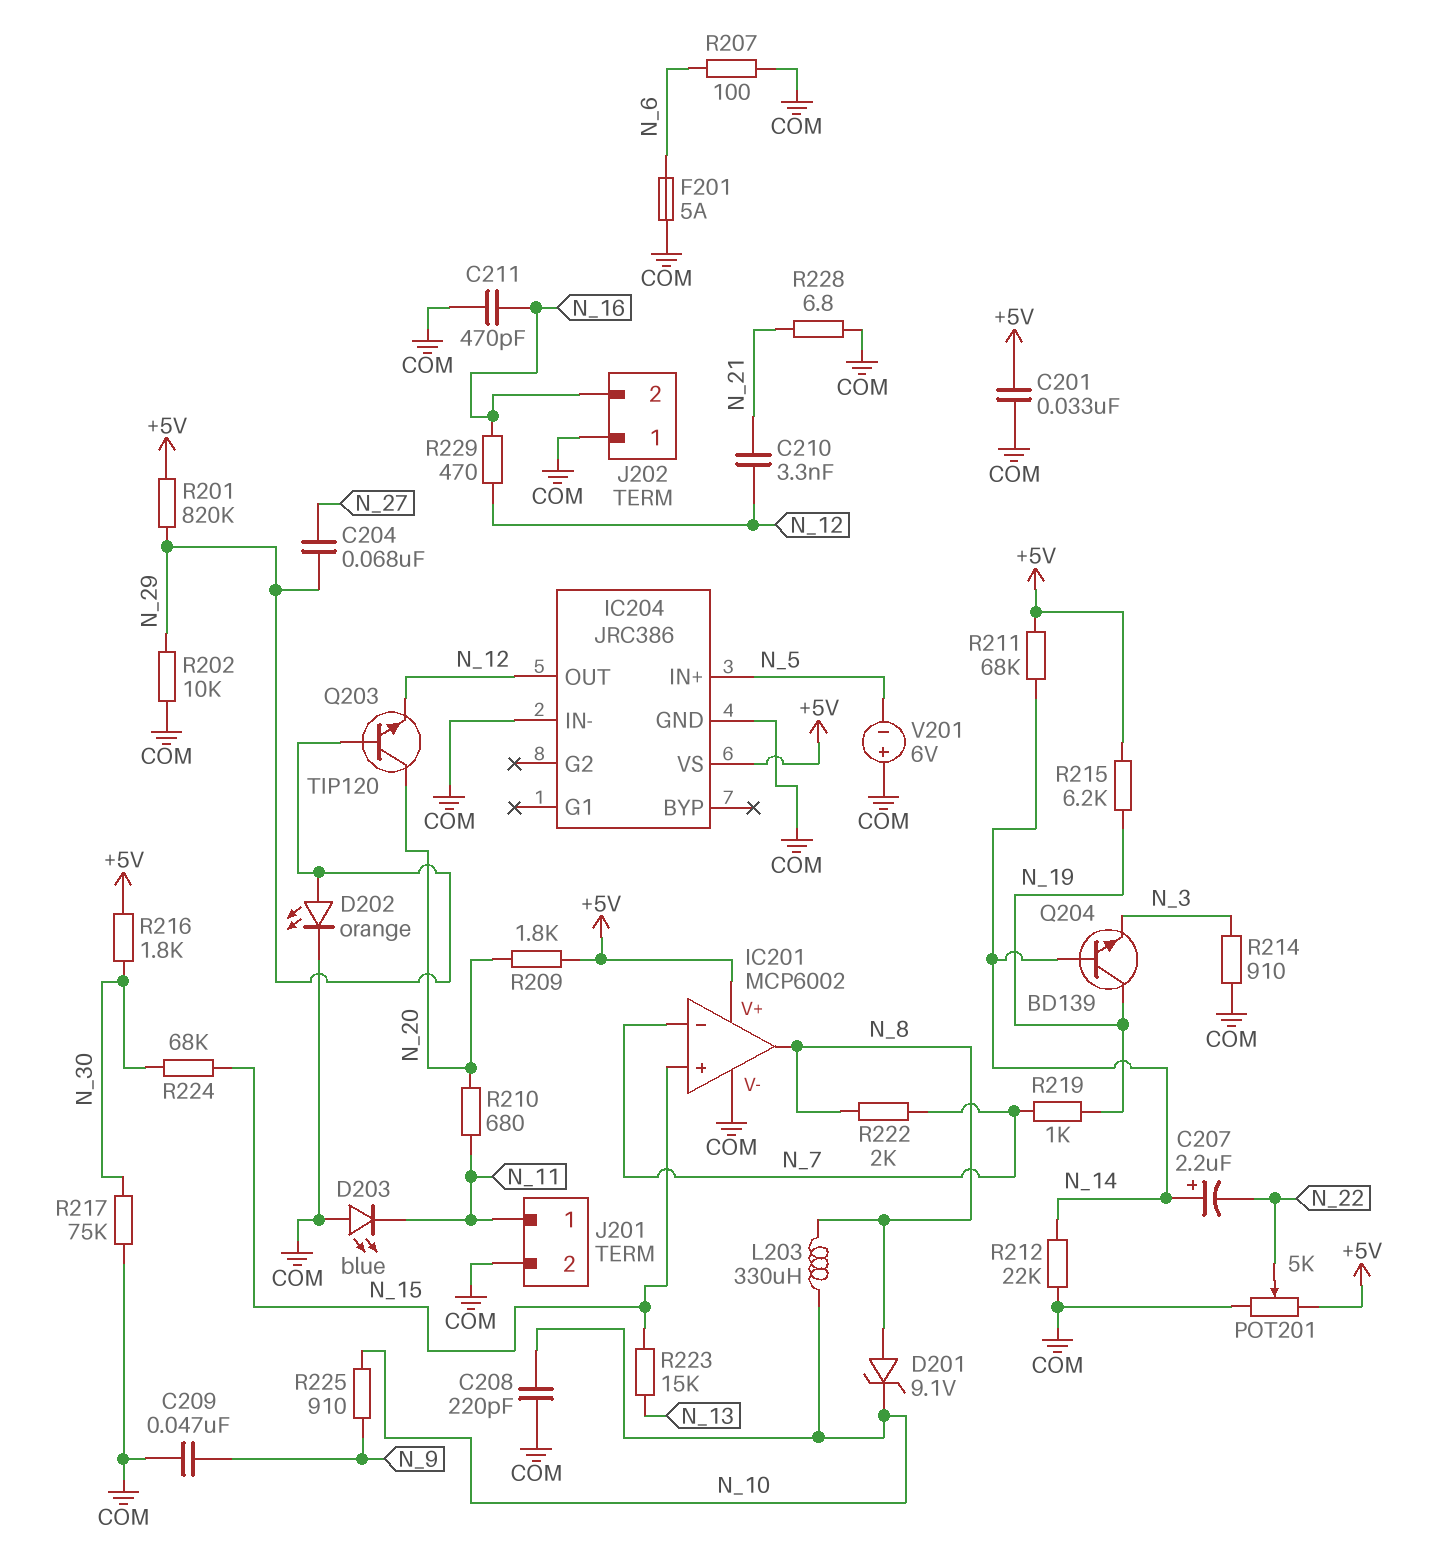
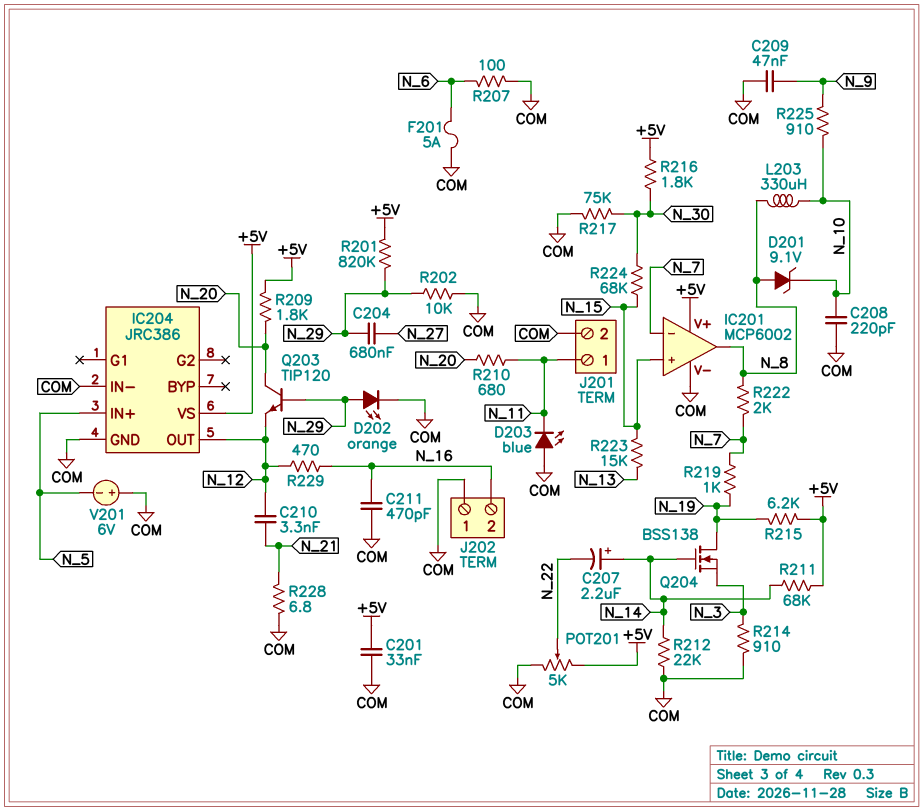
C204: 68nF (N_27, N_29) -> 680nF (N_27, N_29)
Q204: NPN BD139 (B N_14, C N_19, E N_3) -> NMOS BSS138 (G N_14, D N_19, S N_3)

